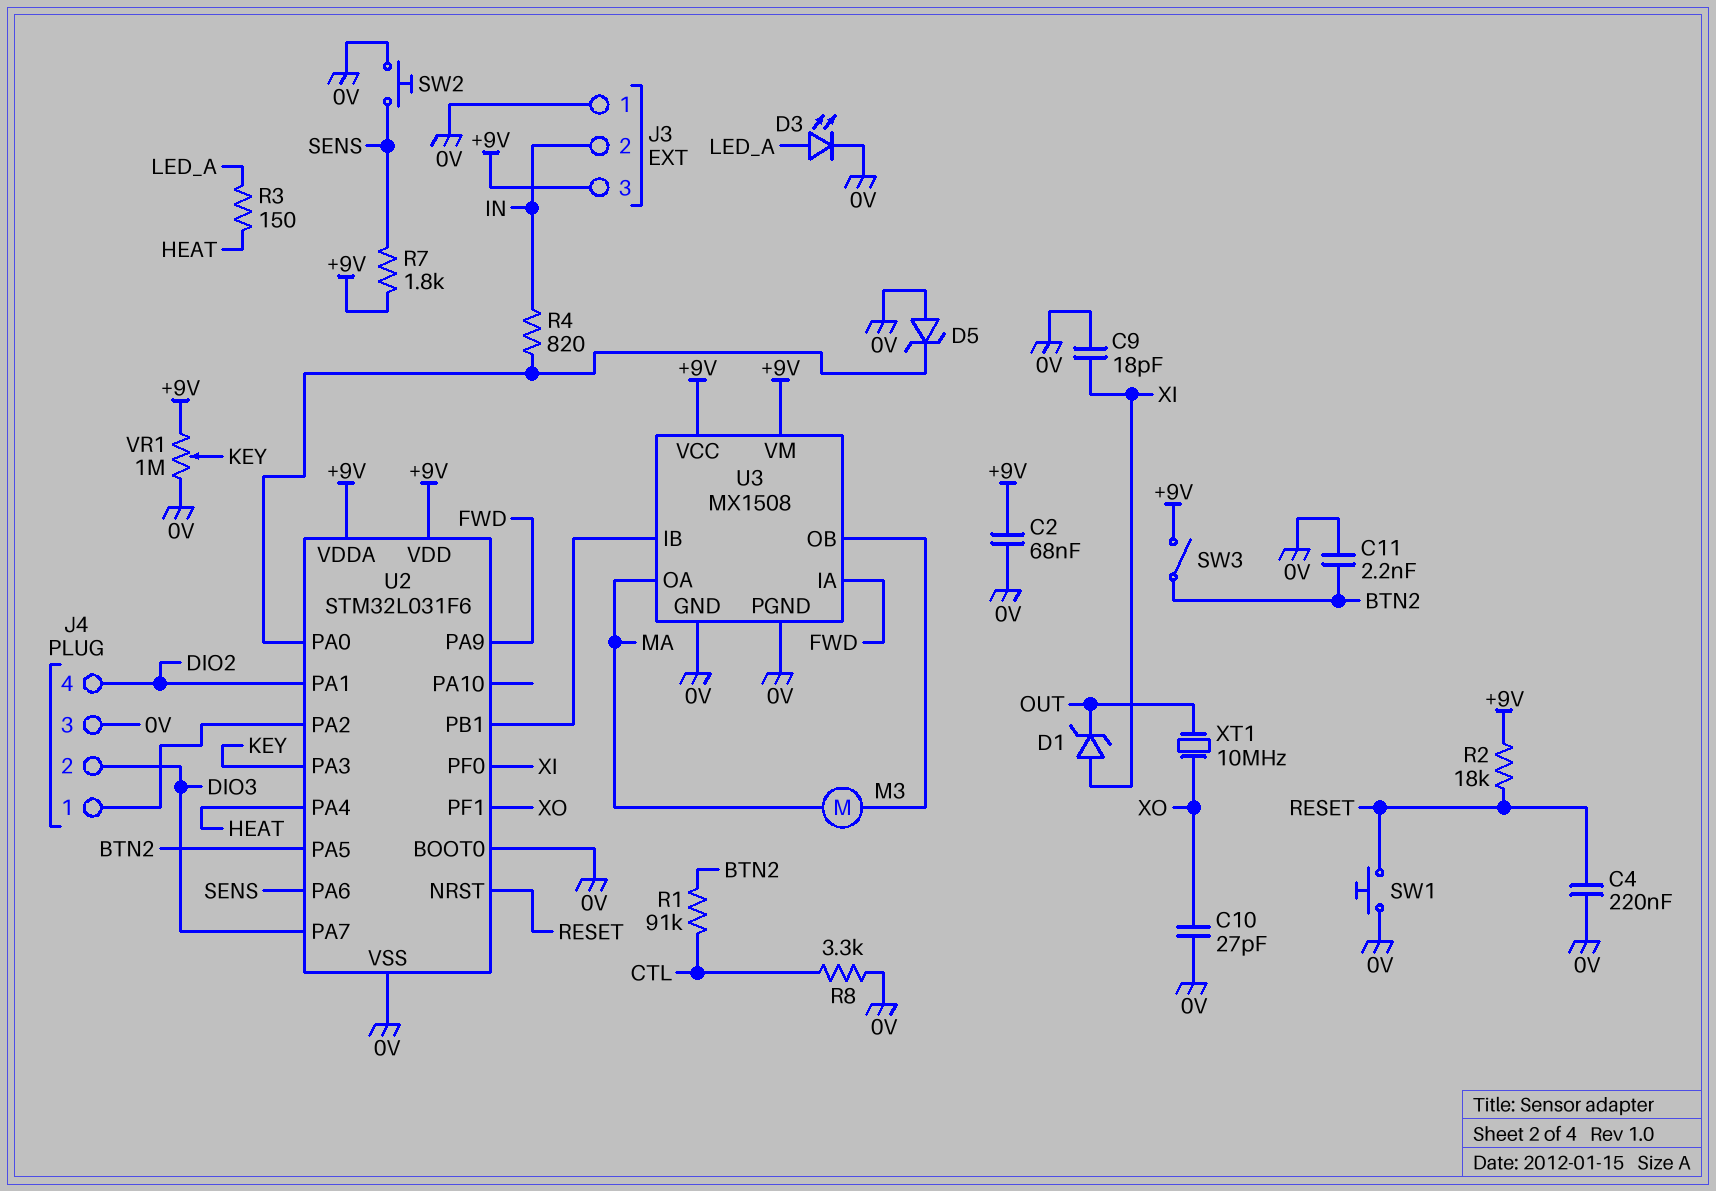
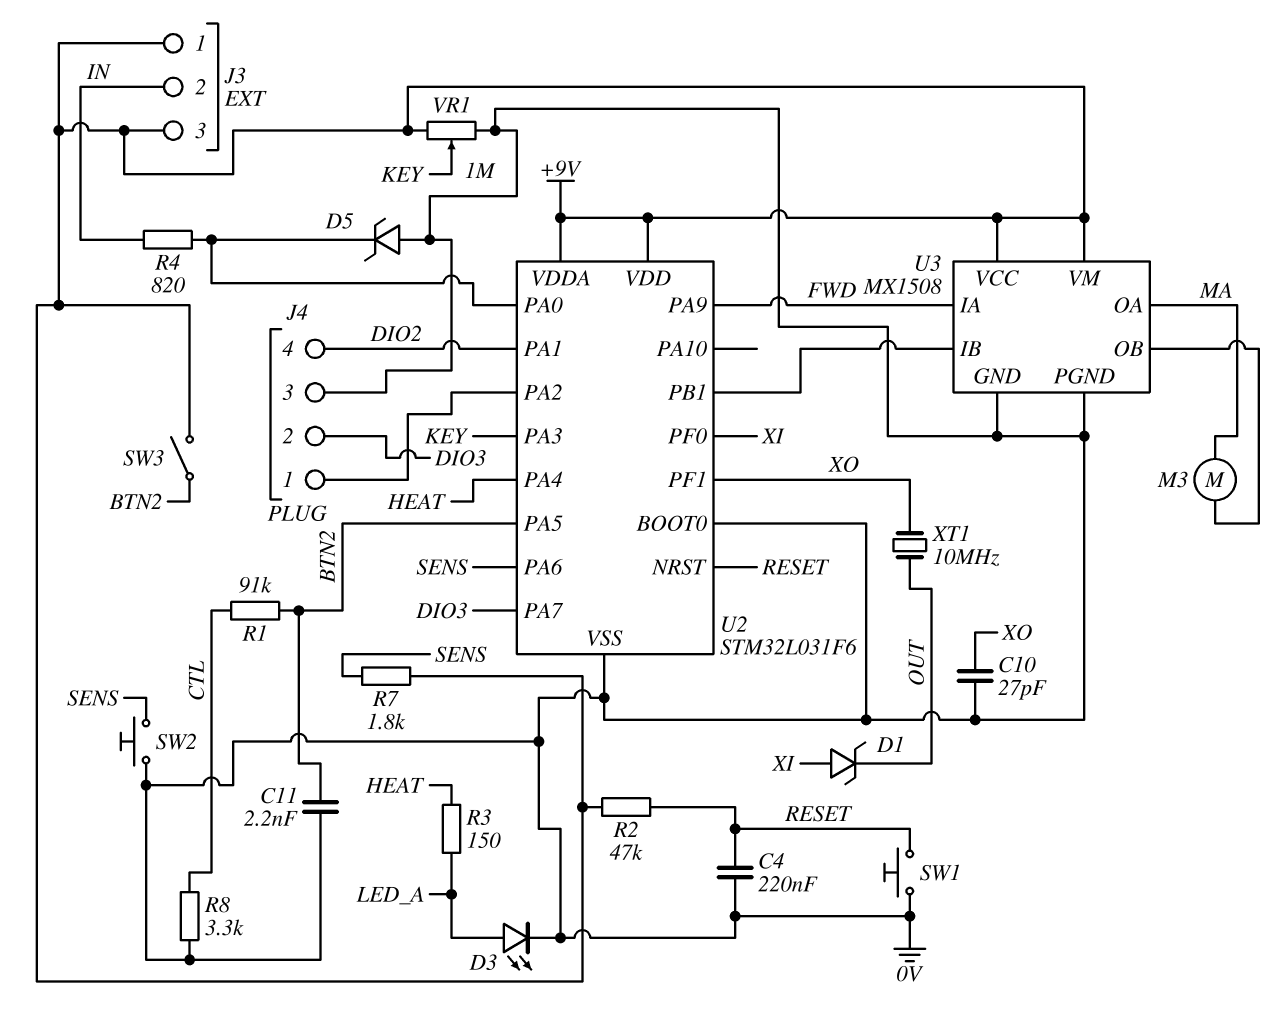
C2: 68nF (+9V, 0V) -> none
C9: 18pF (0V, XI) -> none
J3 pin 1: 0V -> +9V
R2: 18k (+9V, RESET) -> 47k (+9V, RESET)

